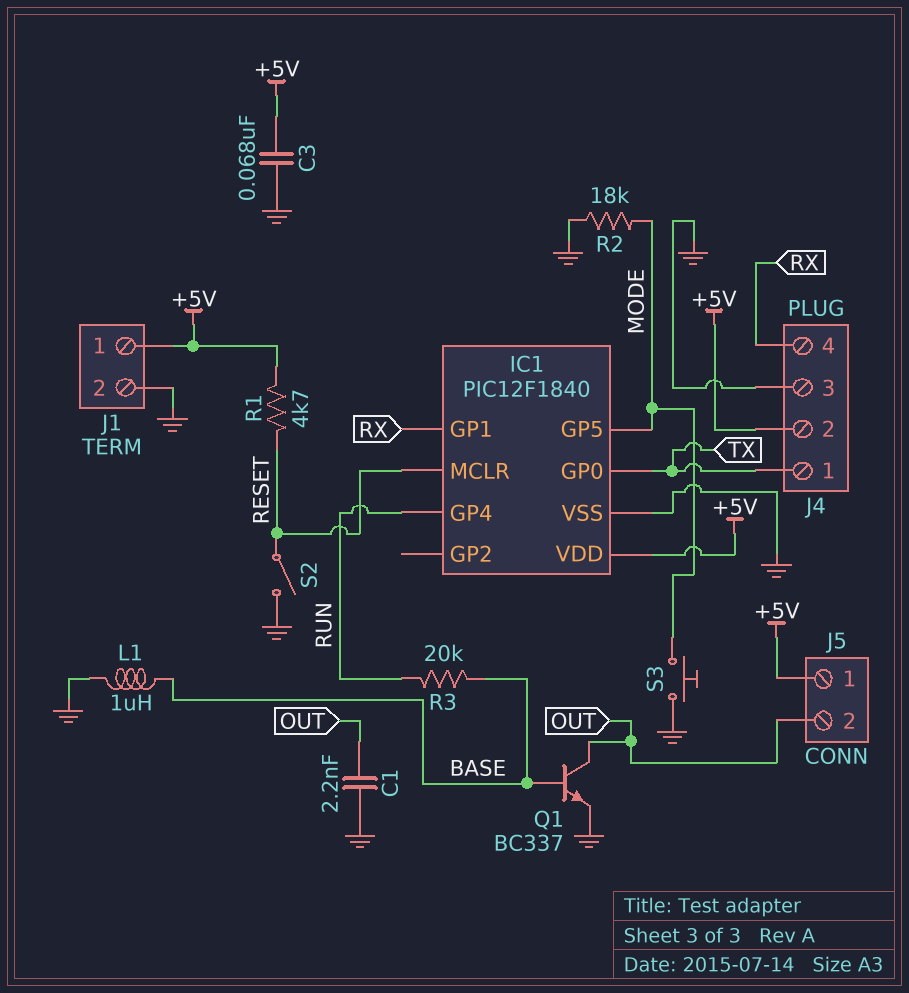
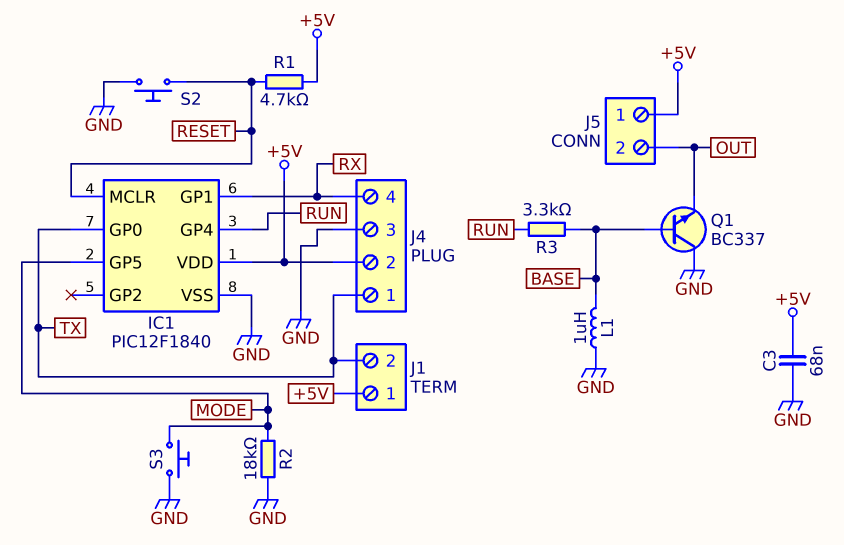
C1: 2.2nF (GND, OUT) -> none
J1 pin 2: GND -> TX
Q1: NPN BC337 (B BASE, C OUT, E GND) -> NPN BC337 (B BASE, C GND, E OUT)
R3: 20k (BASE, RUN) -> 3.3k (BASE, RUN)
S2: switch (GND, RESET) -> button (GND, RESET)

